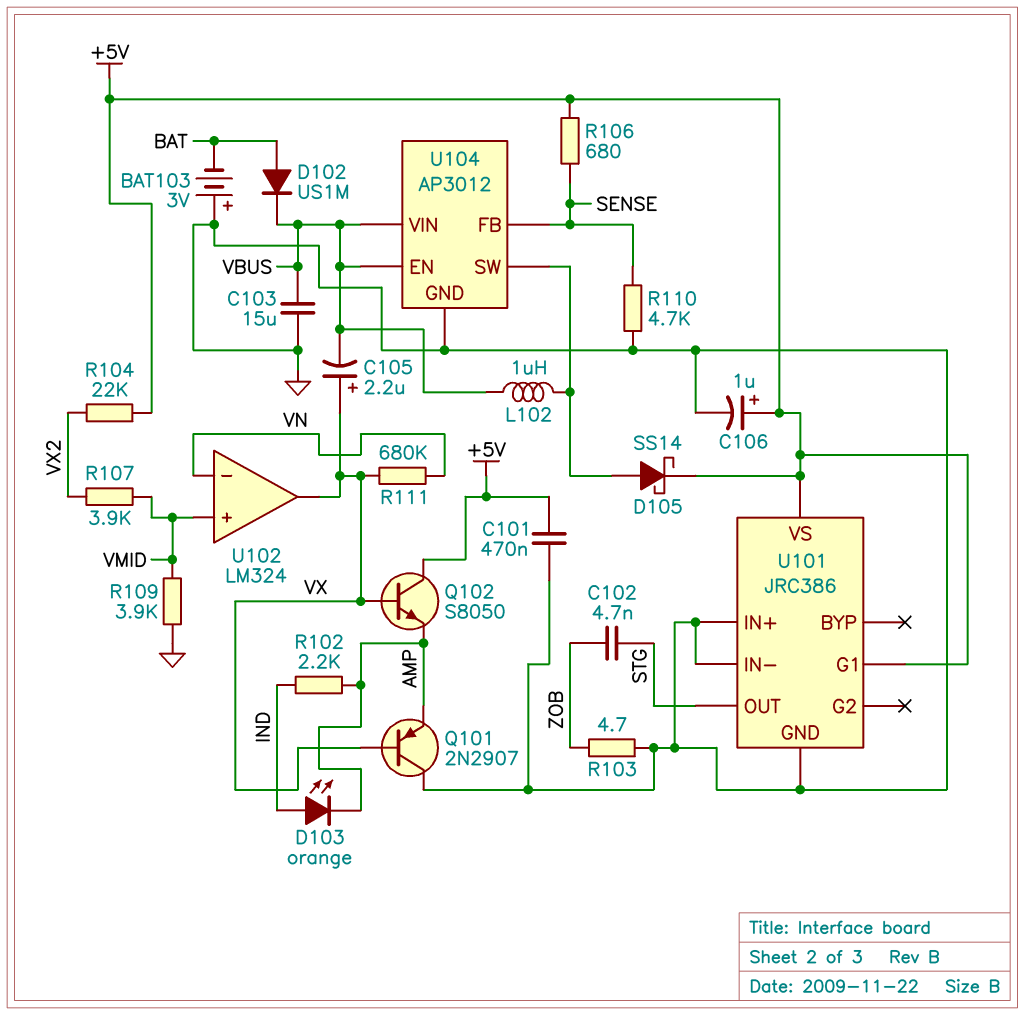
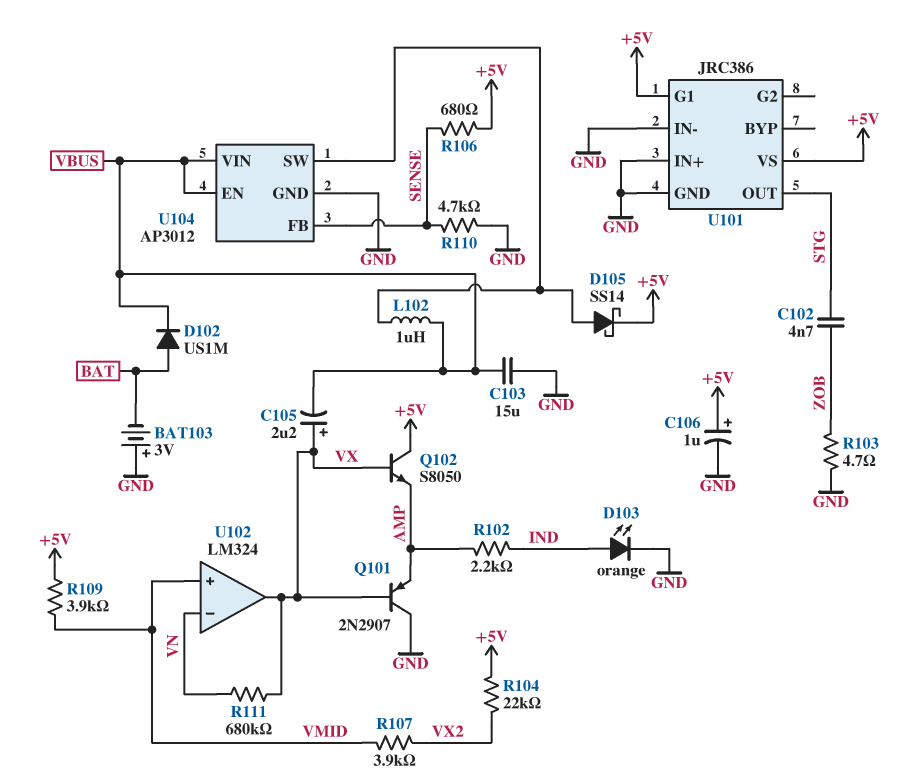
C101: 470nF (+5V, GND) -> none
D103: LED orange (A IND, K AMP) -> LED orange (A IND, K GND)
R109: 3.9k (GND, VMID) -> 3.9k (+5V, VMID)

